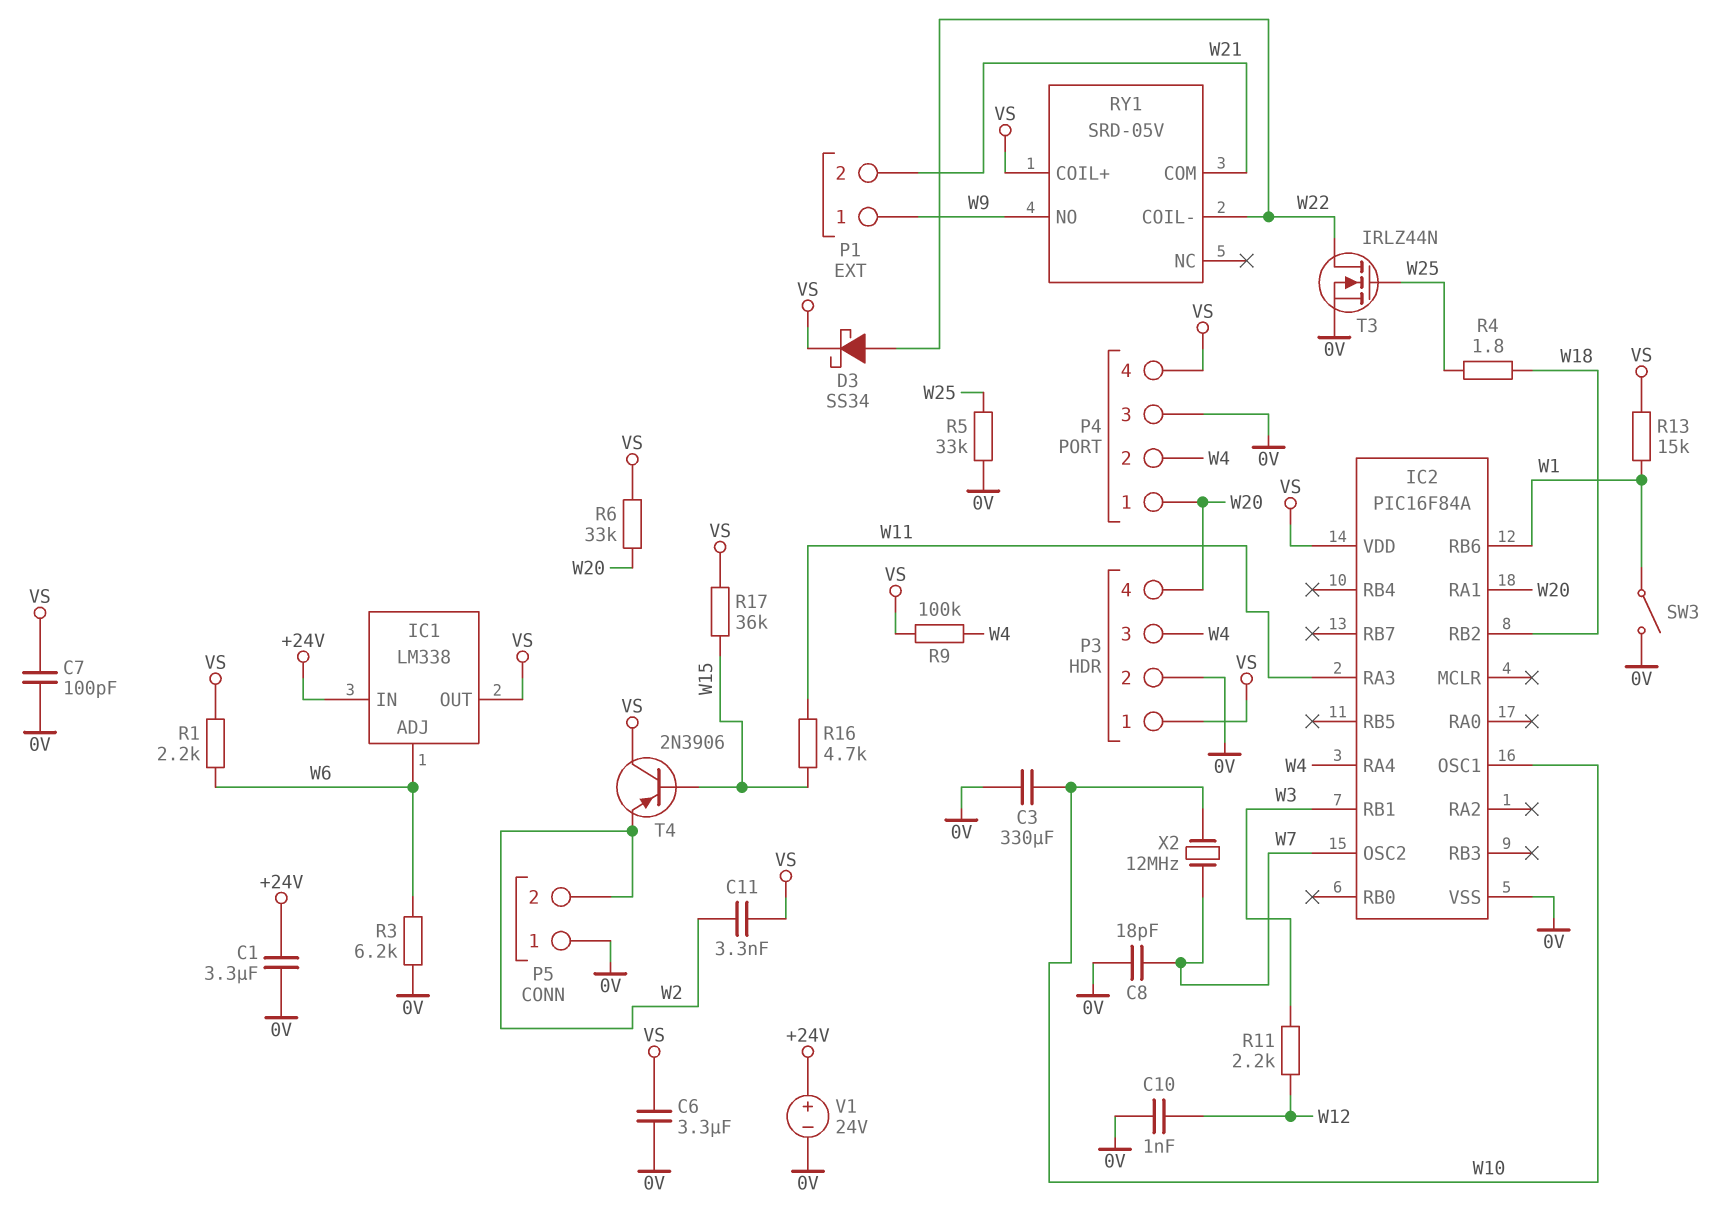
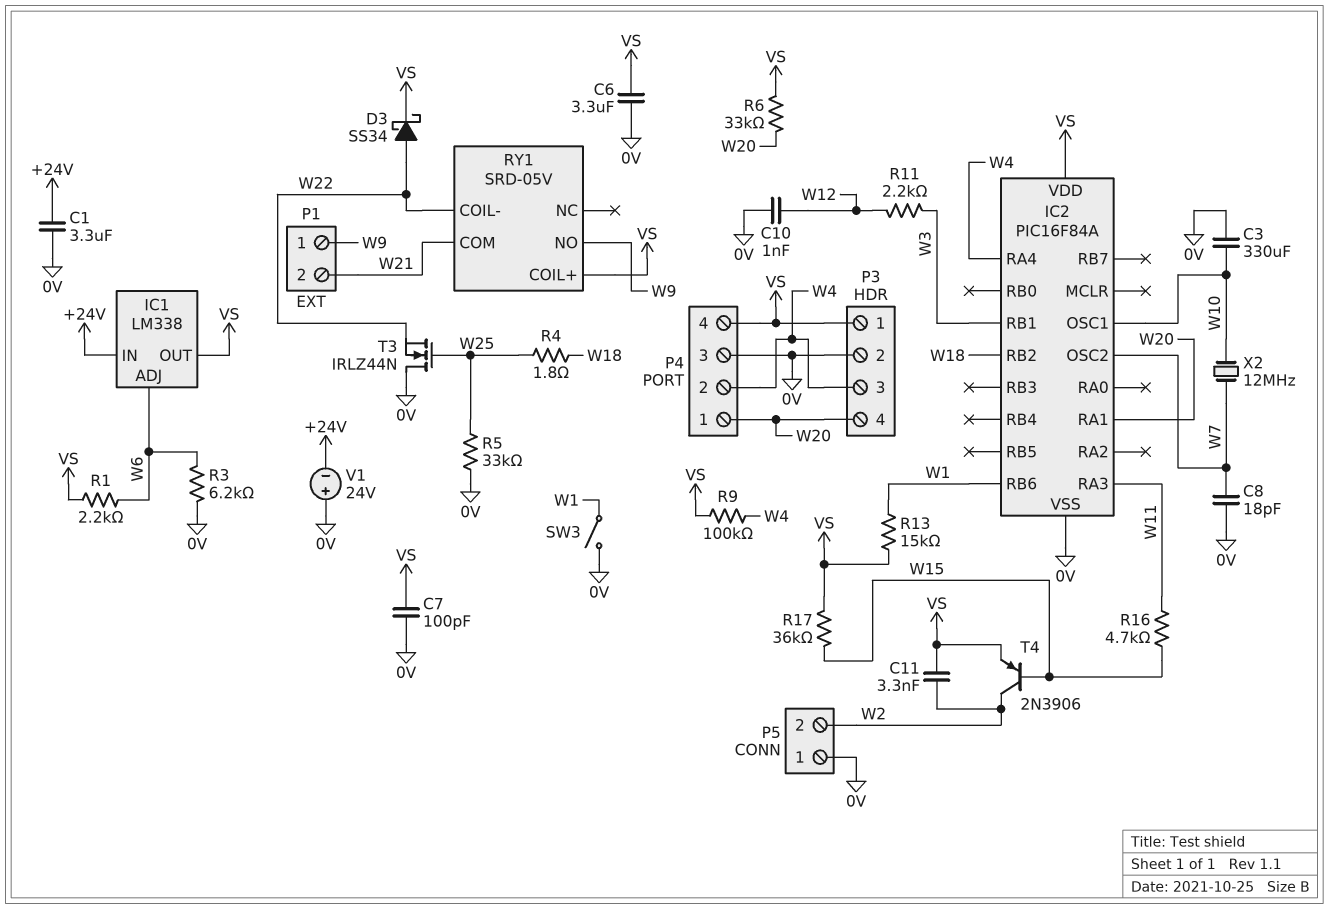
T3: NMOS IRLZ44N (G W25, D W22, S 0V) -> NMOS IRLZ44N (G W25, D 0V, S W22)
T4: PNP 2N3906 (B W15, C VS, E W2) -> PNP 2N3906 (B W15, C W2, E VS)
V1: 24V (plus +24V, minus 0V) -> 24V (plus 0V, minus +24V)

